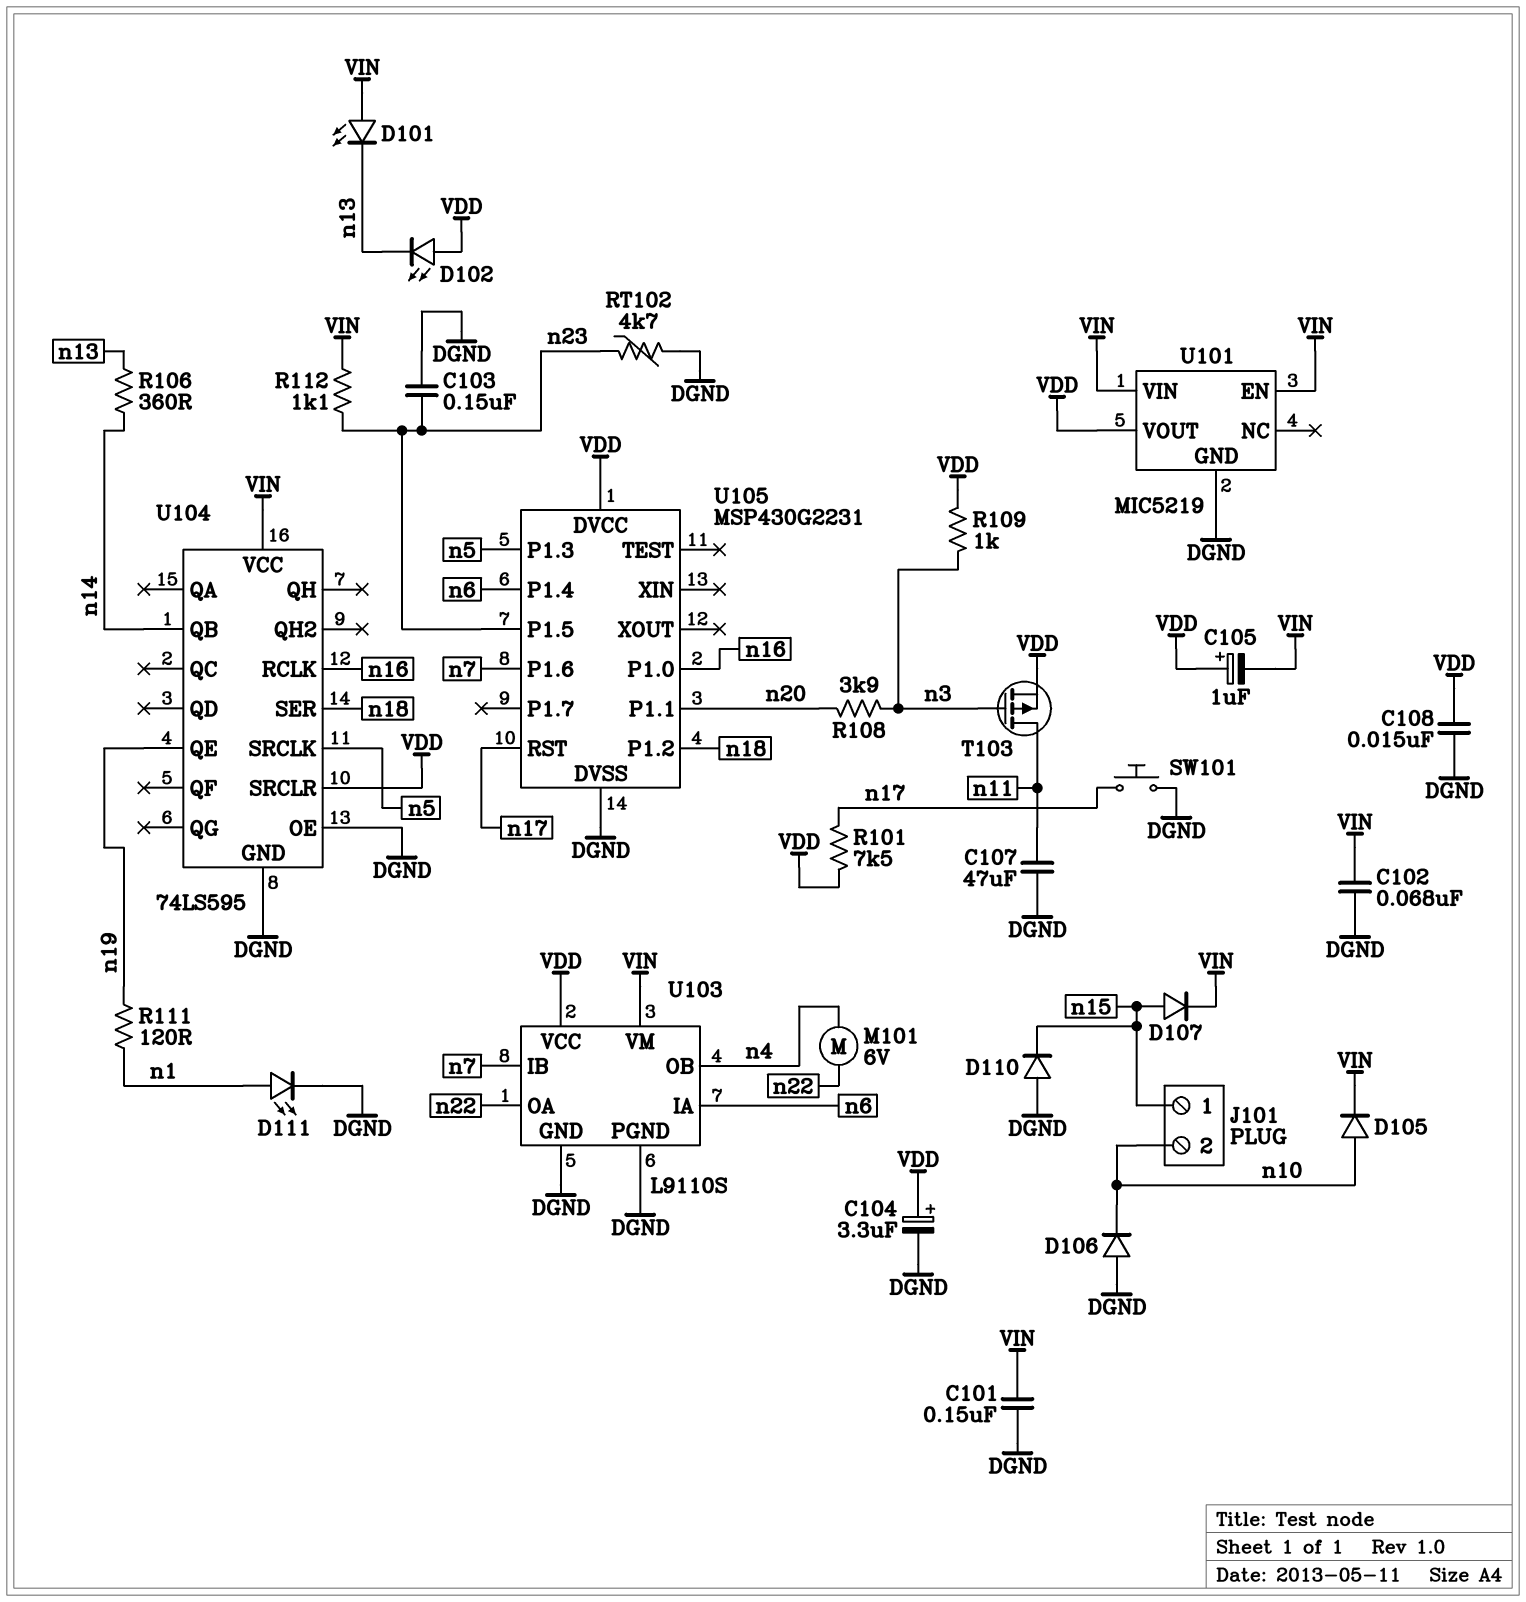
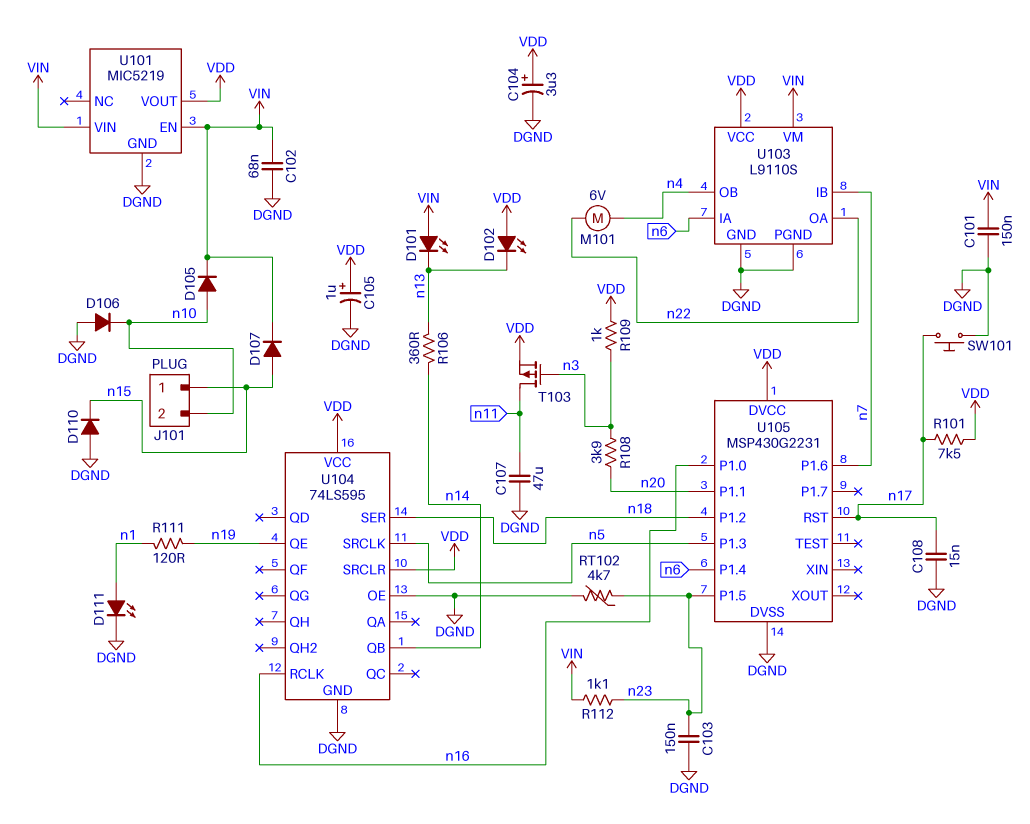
C105: 1uF (plus VDD, minus VIN) -> 1uF (plus VDD, minus DGND)
C108: 15nF (DGND, VDD) -> 15nF (DGND, n17)
U104 pin VCC: VIN -> VDD

